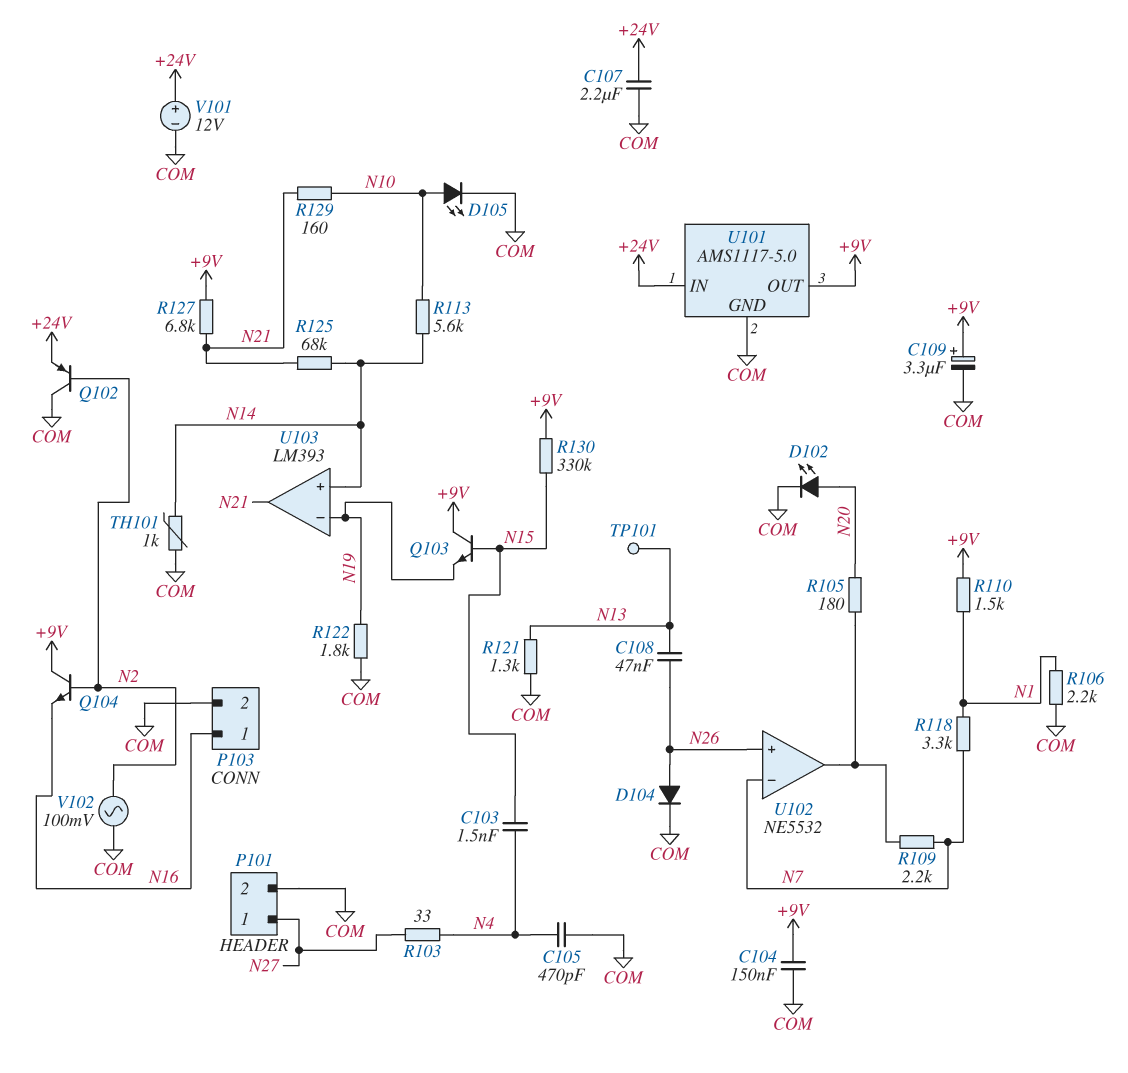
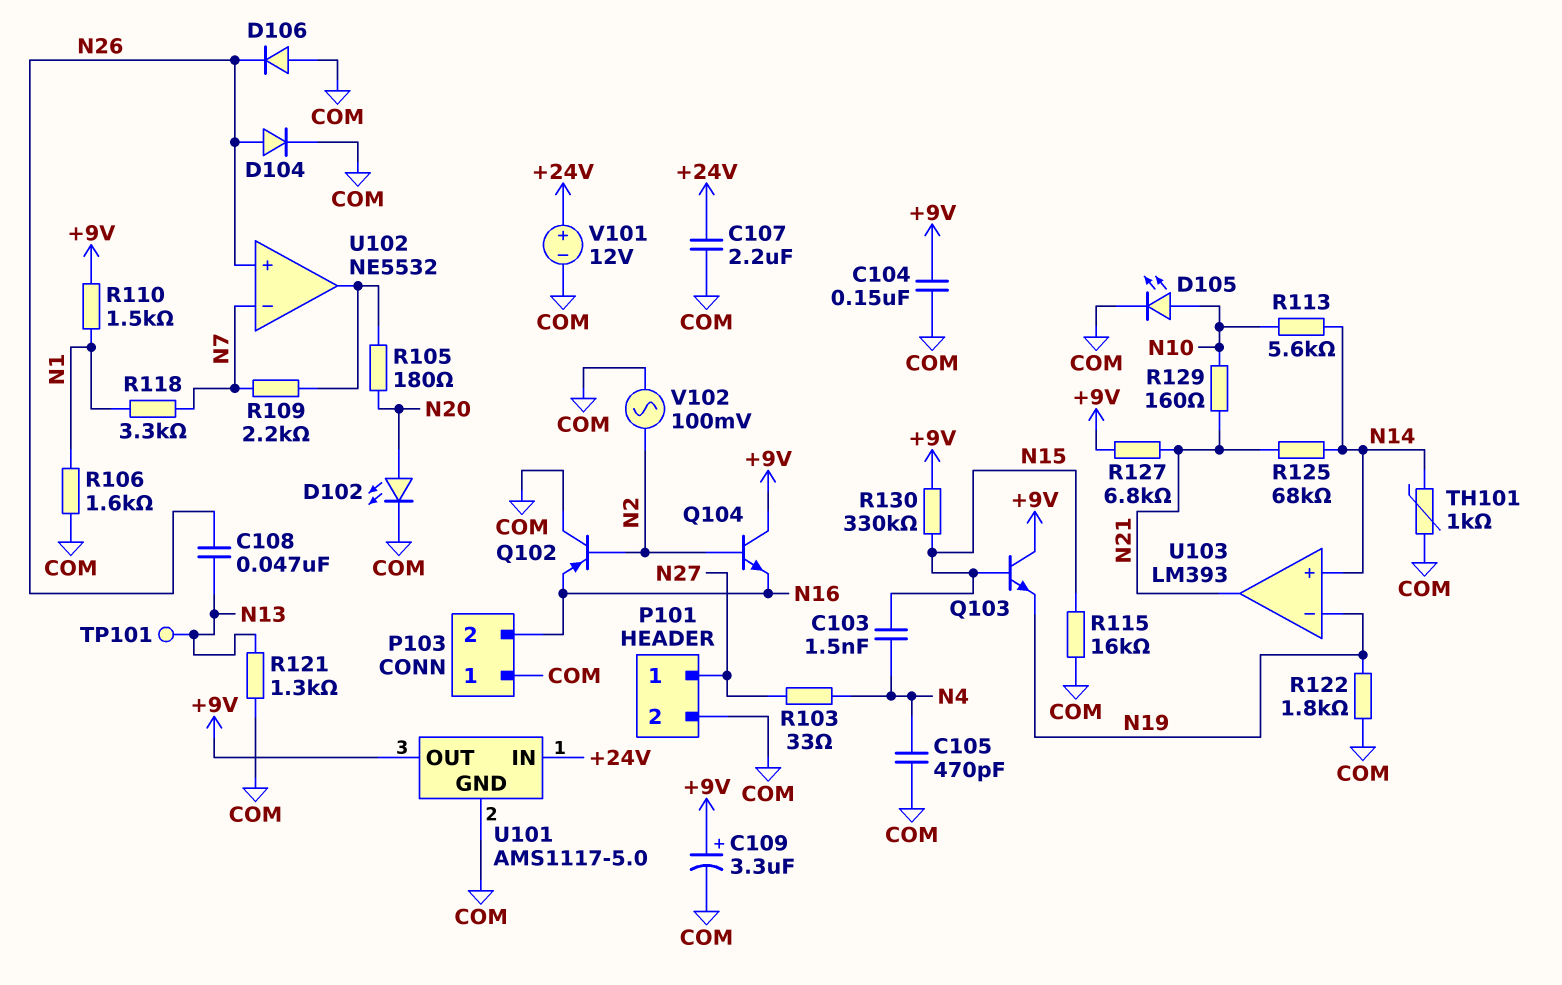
D106: none -> diode (A COM, K N26)
P103 pin 1: N16 -> COM
P103 pin 2: COM -> N16
Q102: PNP (B N2, C COM, E +24V) -> PNP (B N2, C COM, E N16)
R106: 2.2k (COM, N1) -> 1.6k (COM, N1)
R115: none -> 16k (COM, N15)

